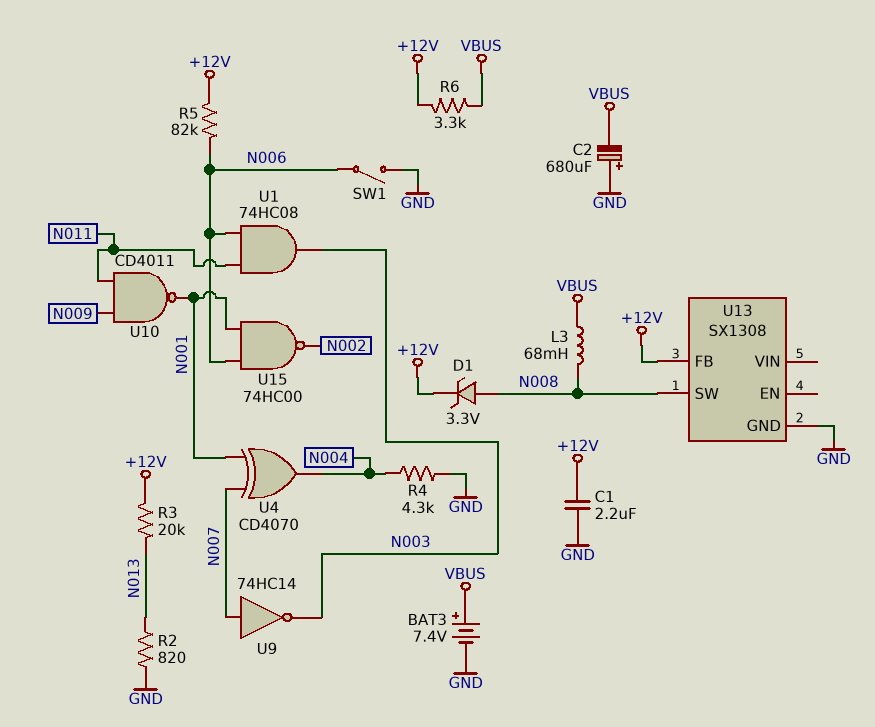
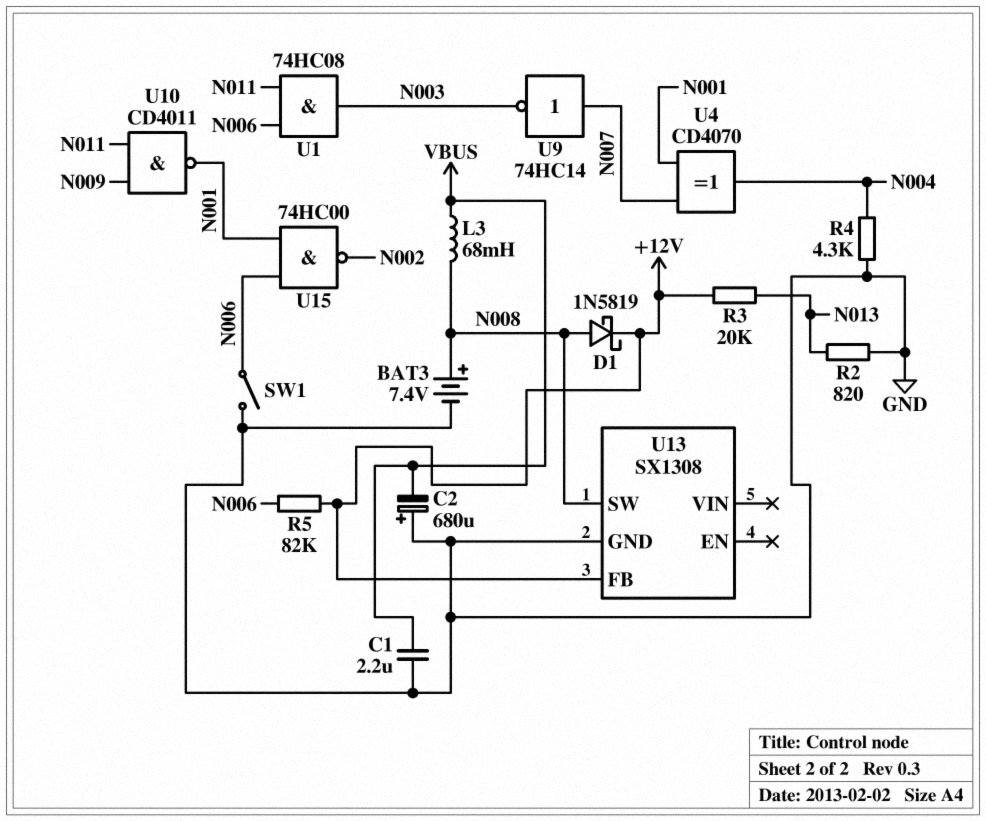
BAT3: 7.4V (plus VBUS, minus GND) -> 7.4V (plus N008, minus GND)
C1: 2.2uF (+12V, GND) -> 2.2uF (GND, VBUS)
D1: zener 3.3V (A N008, K +12V) -> schottky 1N5819 (A N008, K +12V)
R6: 3.3k (+12V, VBUS) -> none

